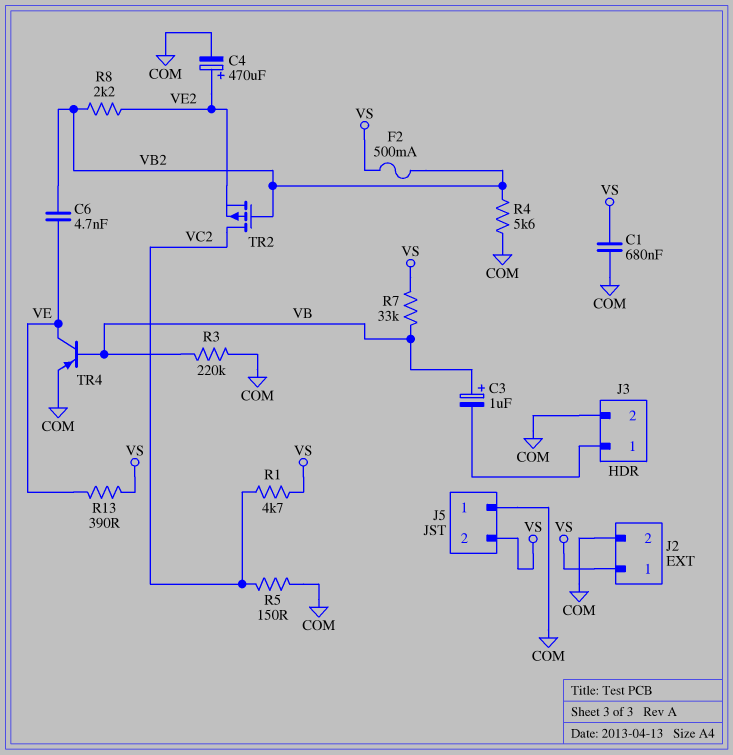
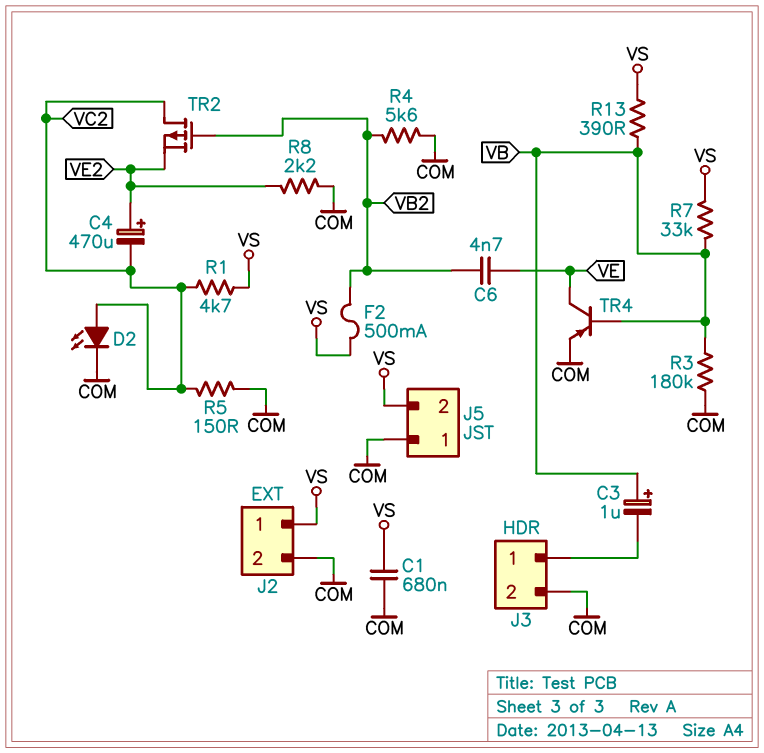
C4: 470uF (plus VE2, minus COM) -> 470uF (plus VE2, minus VC2)
D2: none -> LED (A VC2, K COM)
R3: 220k (COM, VB) -> 180k (COM, VB)
R8: 2.2k (VB2, VE2) -> 2.2k (COM, VE2)
R13: 390 (VE, VS) -> 390 (VB, VS)

